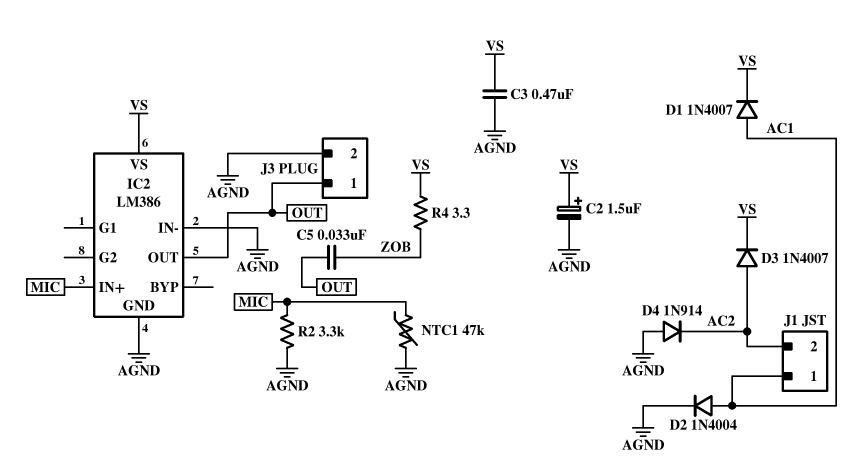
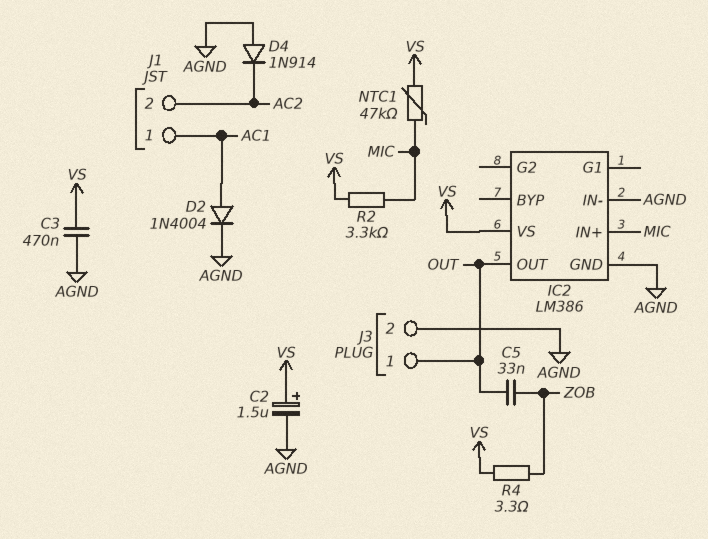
D1: diode 1N4007 (A AC1, K VS) -> none
D3: diode 1N4007 (A AC2, K VS) -> none
NTC1: 47k (AGND, MIC) -> 47k (MIC, VS)
R2: 3.3k (AGND, MIC) -> 3.3k (MIC, VS)

